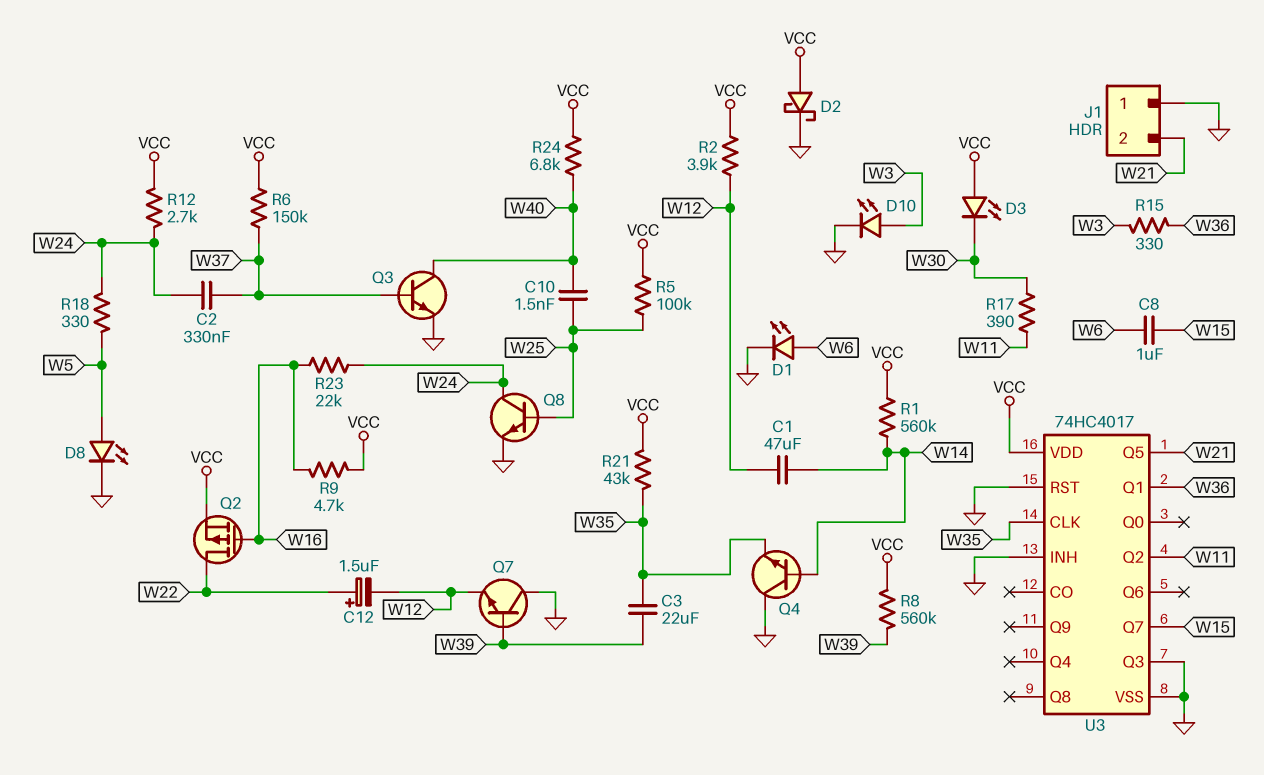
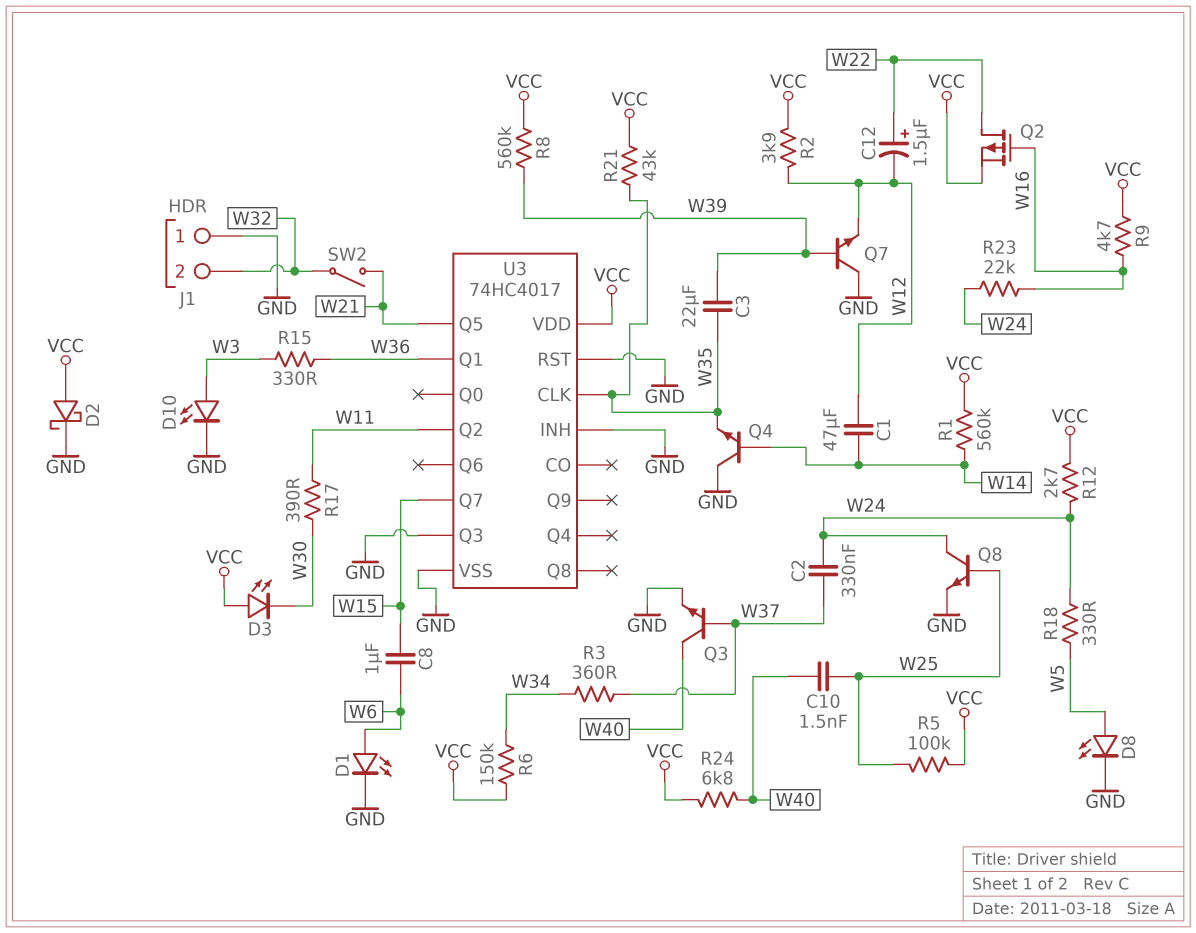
J1 pin 2: W21 -> W32
R3: none -> 360 (W34, W37)
R6: 150k (VCC, W37) -> 150k (VCC, W34)
SW2: none -> switch (W21, W32)

